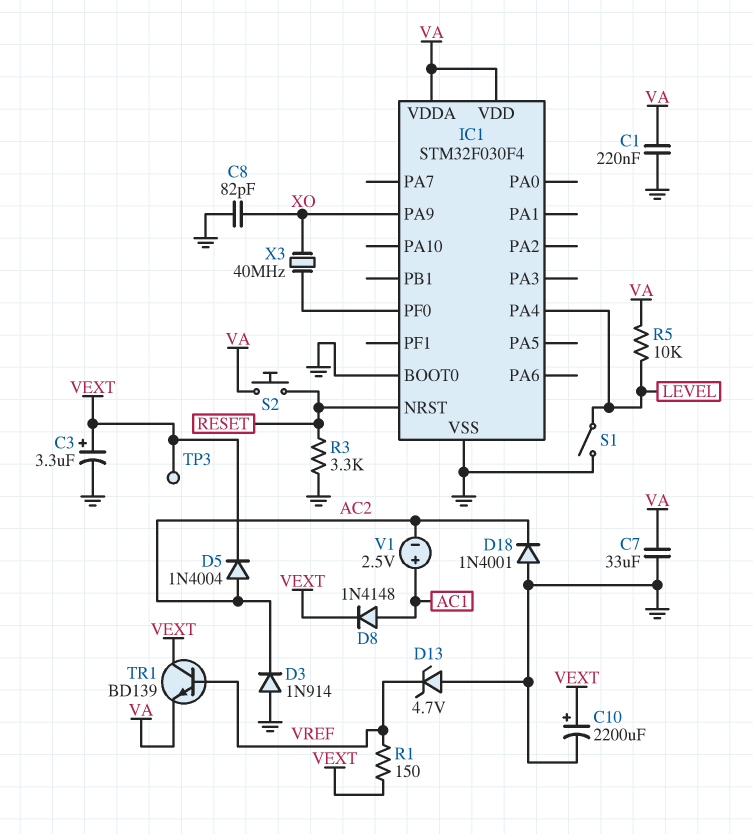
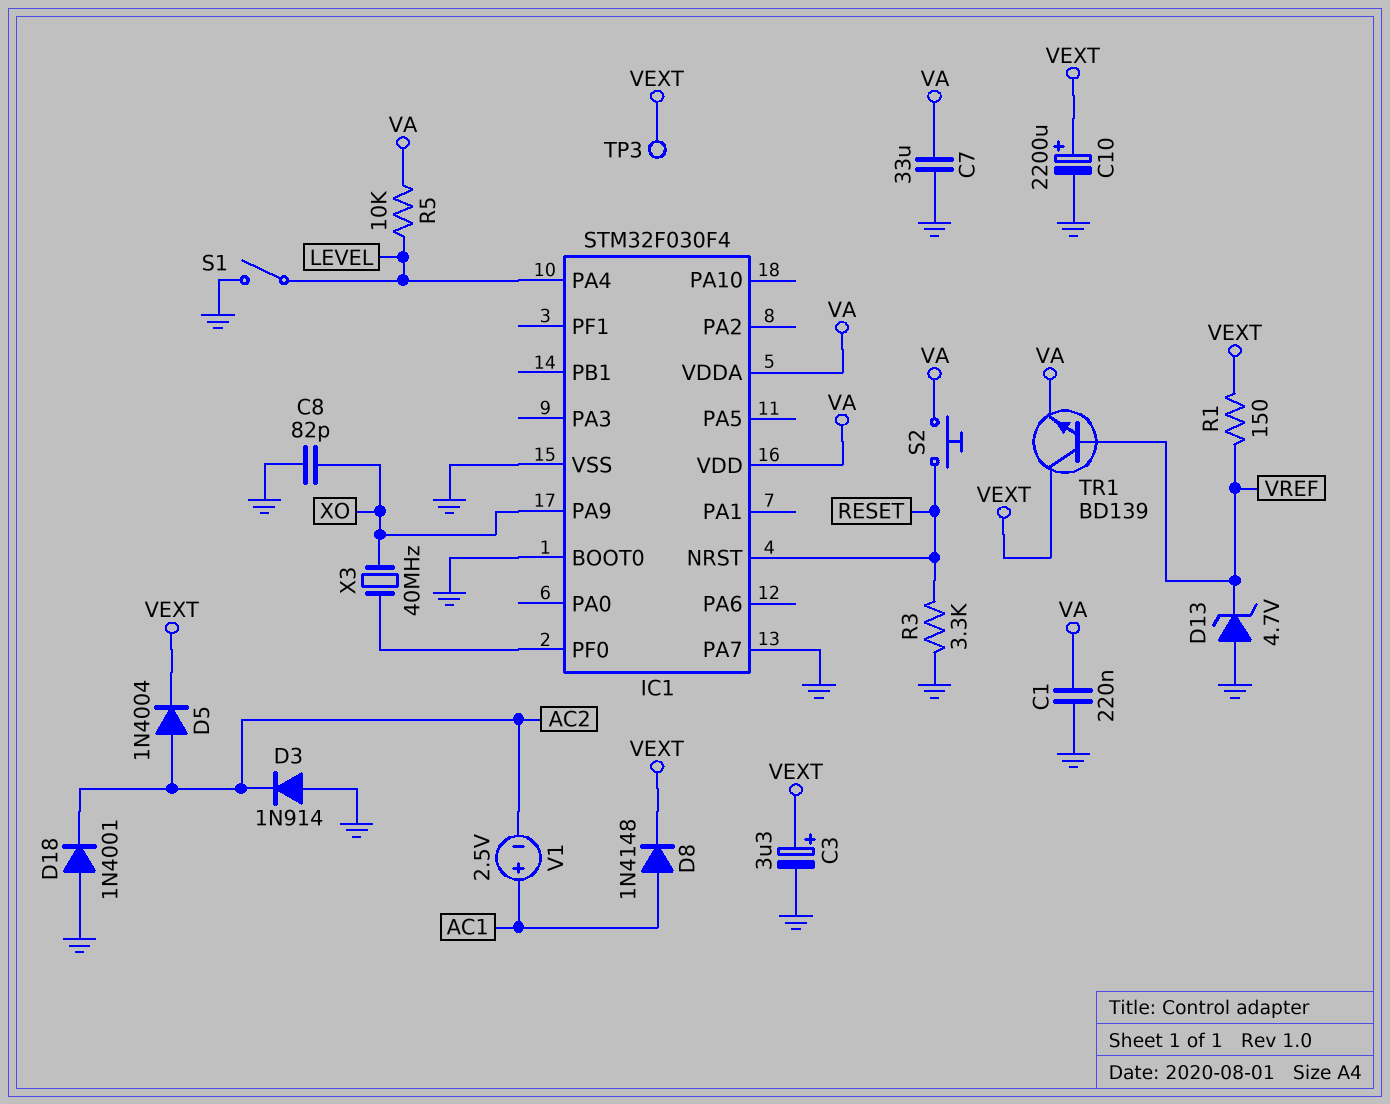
IC1 pin PA7: none -> GND

